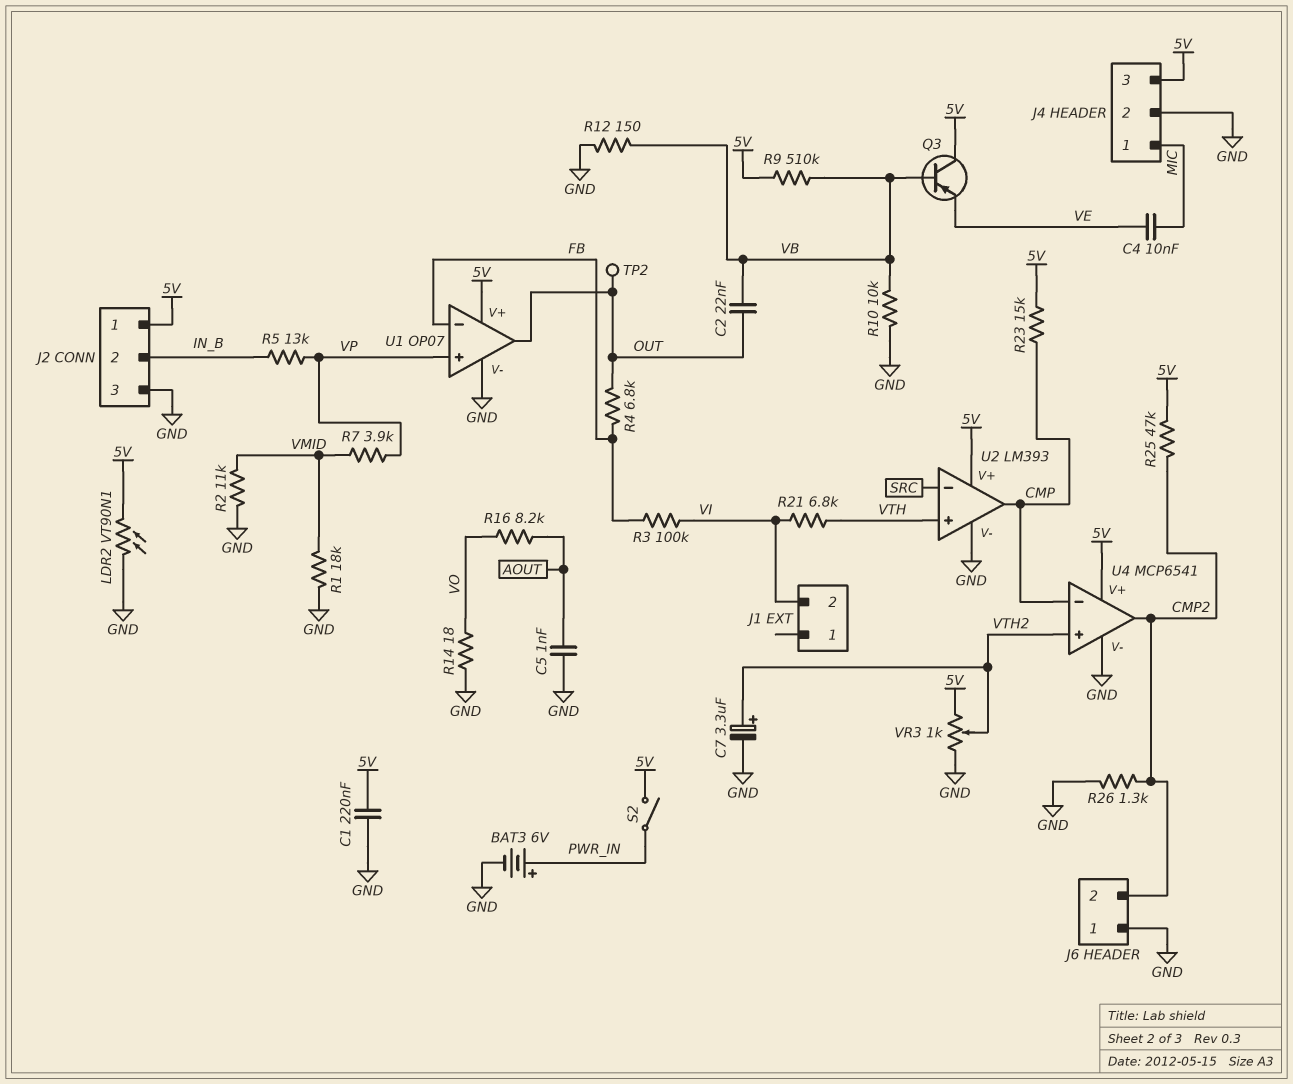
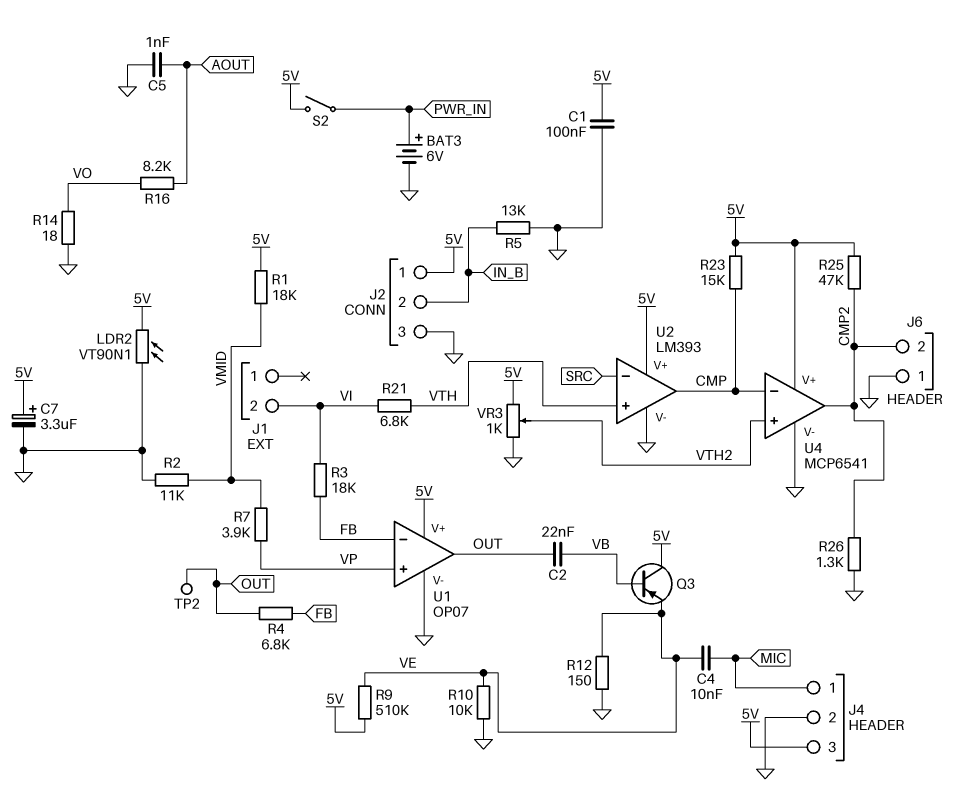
C1: 220nF (5V, GND) -> 100nF (5V, GND)
C7: 3.3uF (plus VTH2, minus GND) -> 3.3uF (plus 5V, minus GND)
R1: 18k (GND, VMID) -> 18k (5V, VMID)
R3: 100k (FB, VI) -> 18k (FB, VI)
R5: 13k (IN_B, VP) -> 13k (GND, IN_B)
R9: 510k (5V, VB) -> 510k (5V, VE)
R10: 10k (GND, VB) -> 10k (GND, VE)
R12: 150 (GND, VB) -> 150 (GND, VE)

